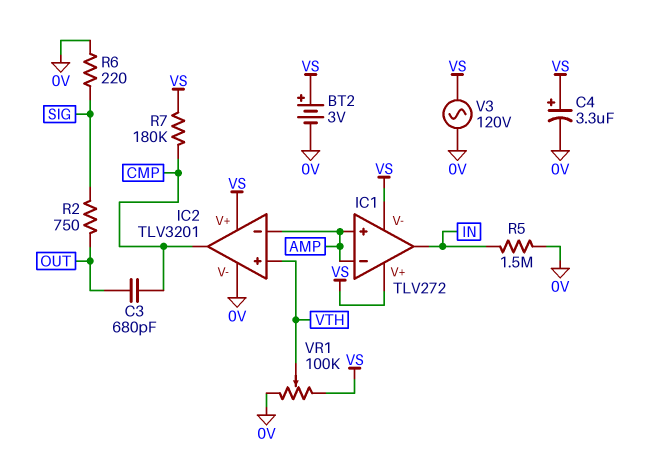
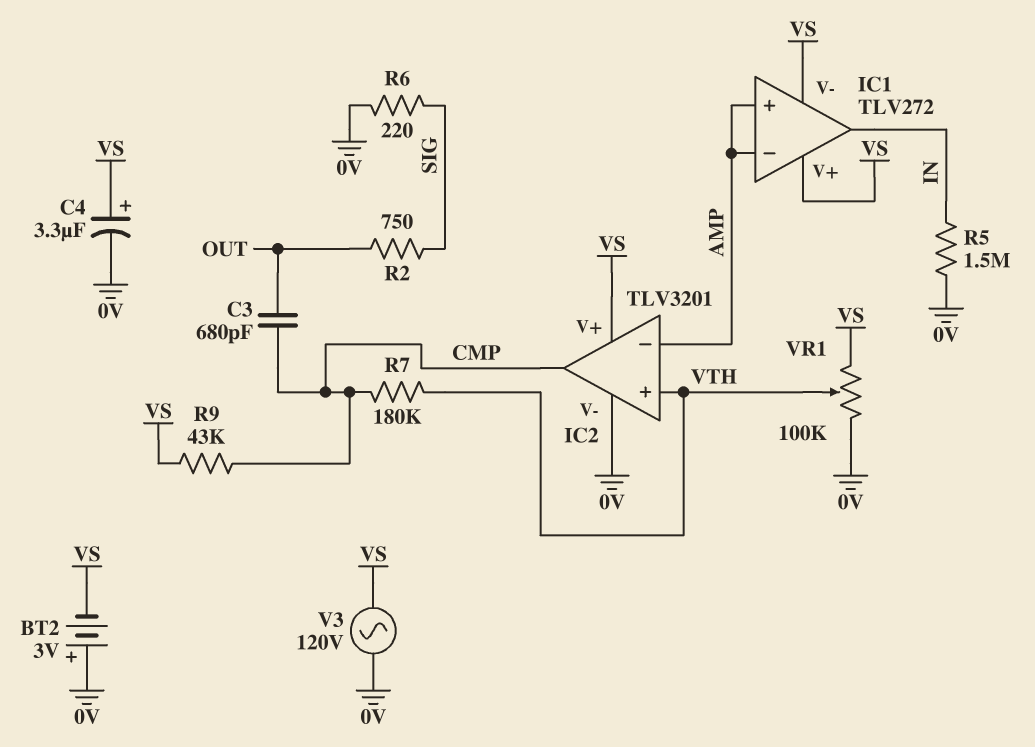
BT2: 3V (plus VS, minus 0V) -> 3V (plus 0V, minus VS)
R7: 180k (CMP, VS) -> 180k (CMP, VTH)
R9: none -> 43k (CMP, VS)

